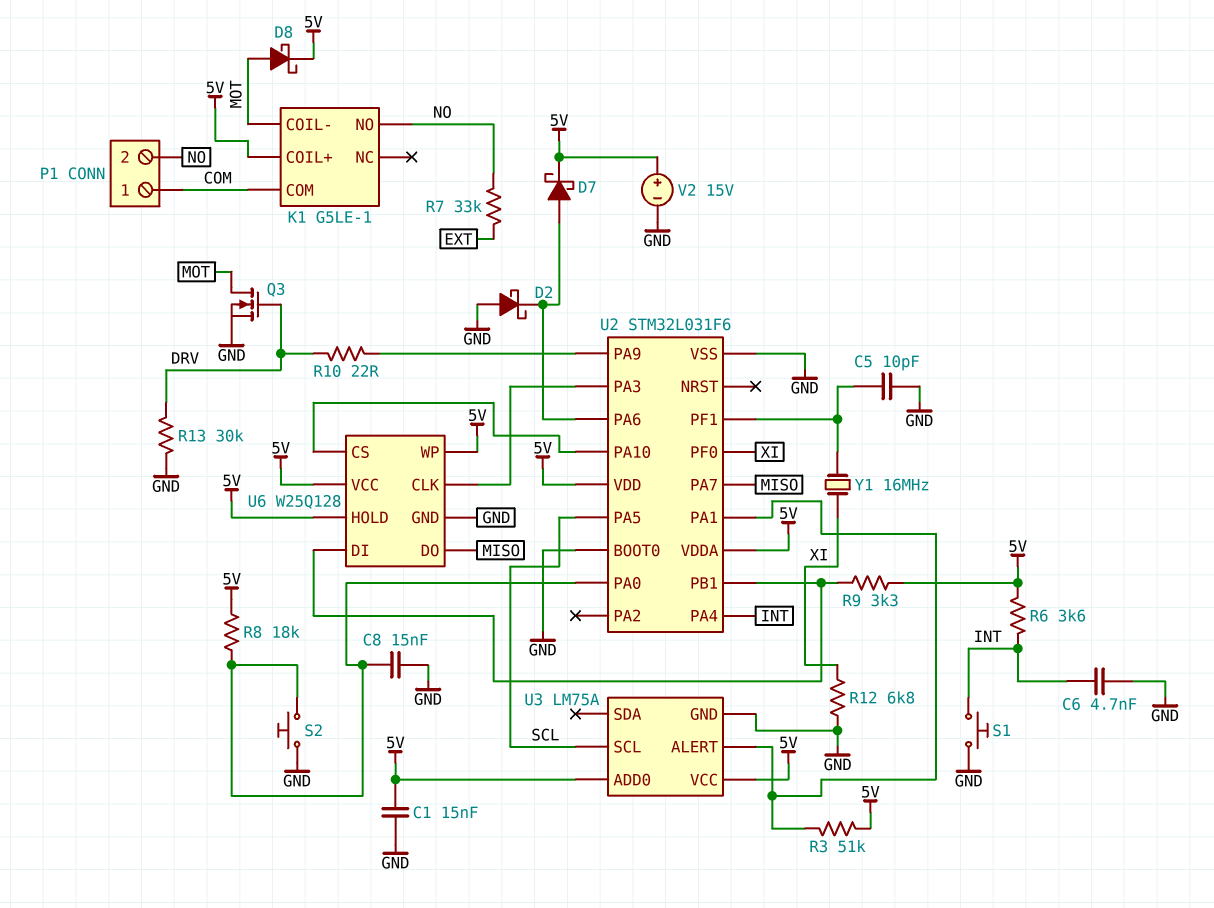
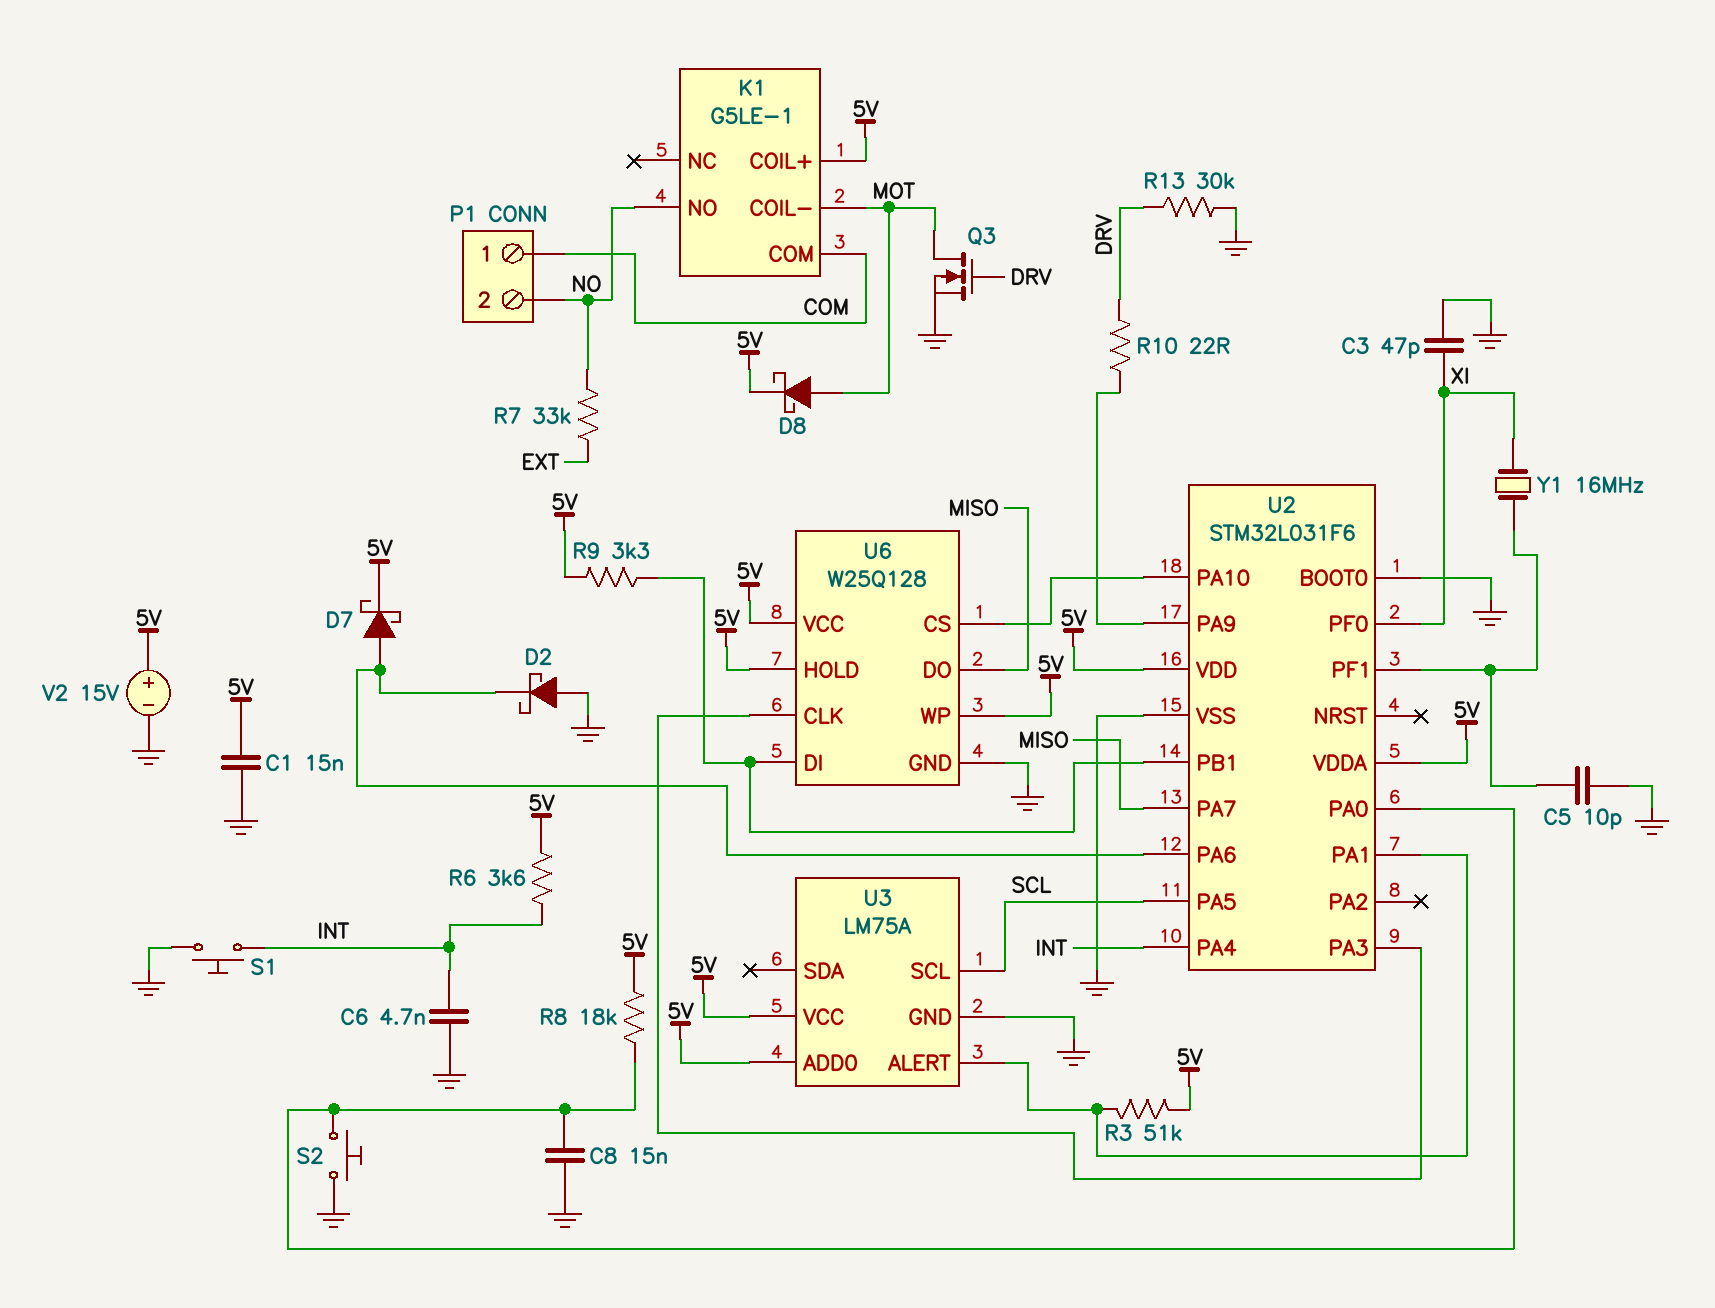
C3: none -> 47pF (GND, XI)
R12: 6.8k (GND, XI) -> none

